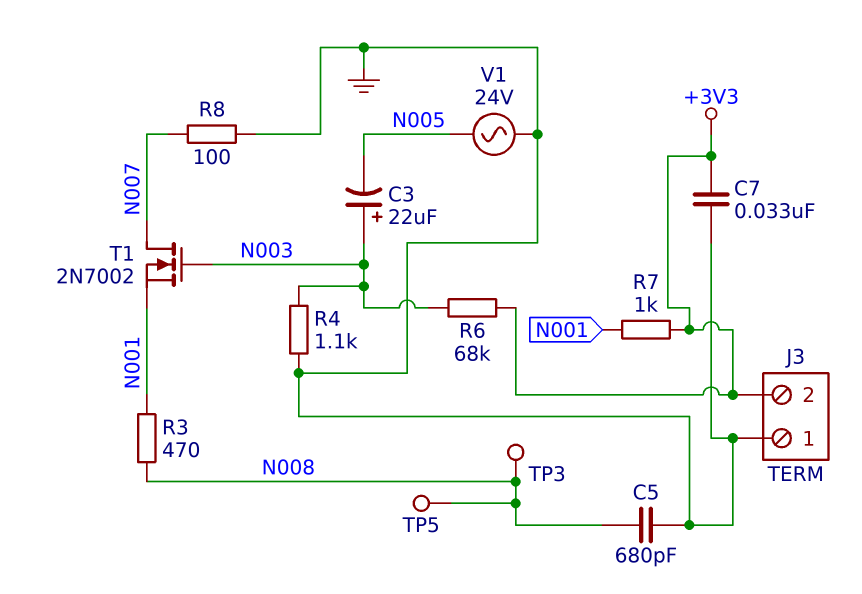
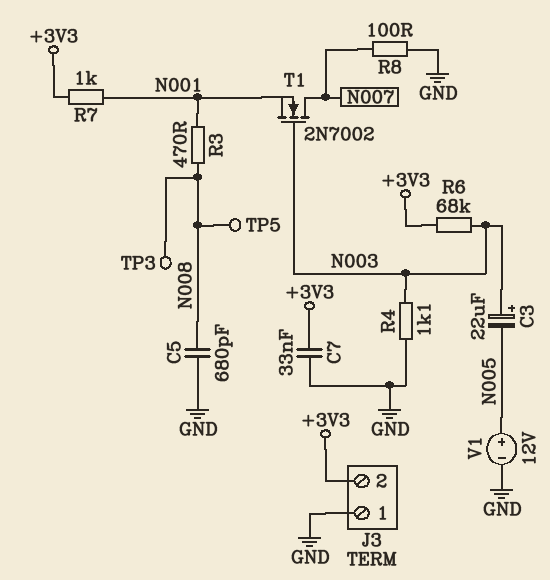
V1: AC 24V (GND, N005) -> 12V (plus N005, minus GND)

